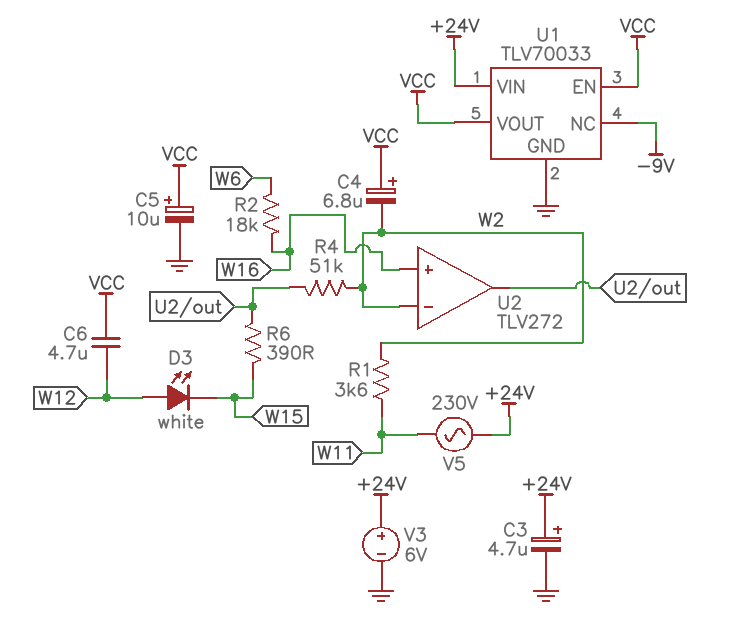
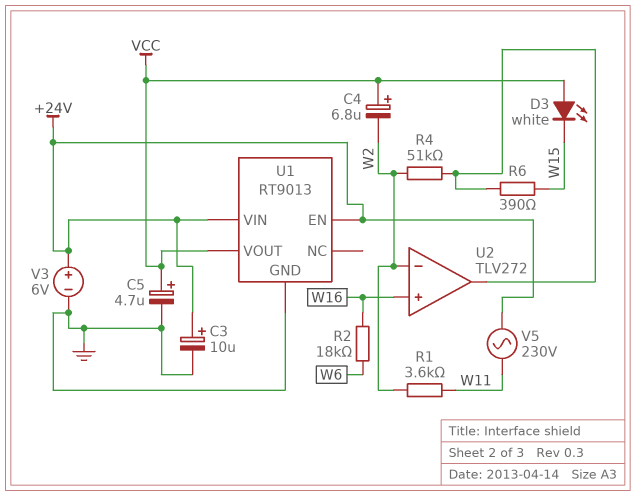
C3: 4.7uF (plus +24V, minus GND) -> 10uF (plus +24V, minus GND)
C5: 10uF (plus VCC, minus GND) -> 4.7uF (plus VCC, minus GND)
C6: 4.7uF (VCC, W12) -> none
D3: LED white (A W12, K W15) -> LED white (A VCC, K W15)
U1: TLV70033 -> RT9013
U1 pin EN: VCC -> +24V
U1 pin NC: -9V -> none

